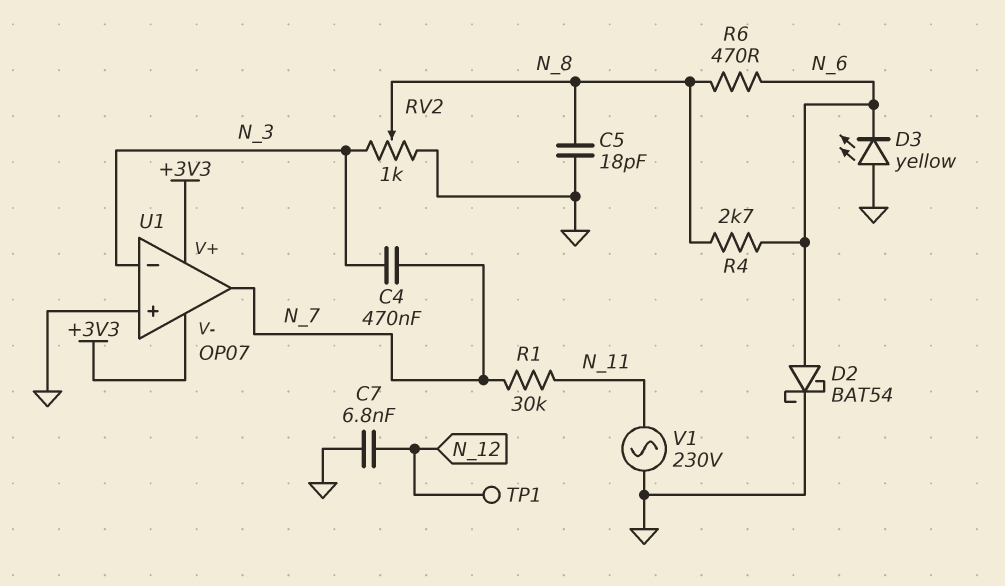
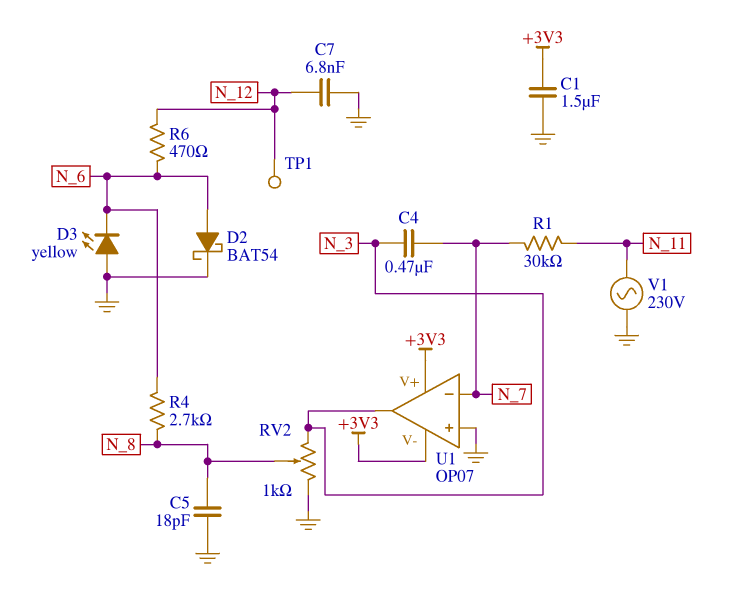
C1: none -> 1.5uF (+3V3, GND)
R6: 470 (N_6, N_8) -> 470 (N_6, N_12)
U1 pin in-: N_3 -> N_7
U1 pin out: N_7 -> N_3

